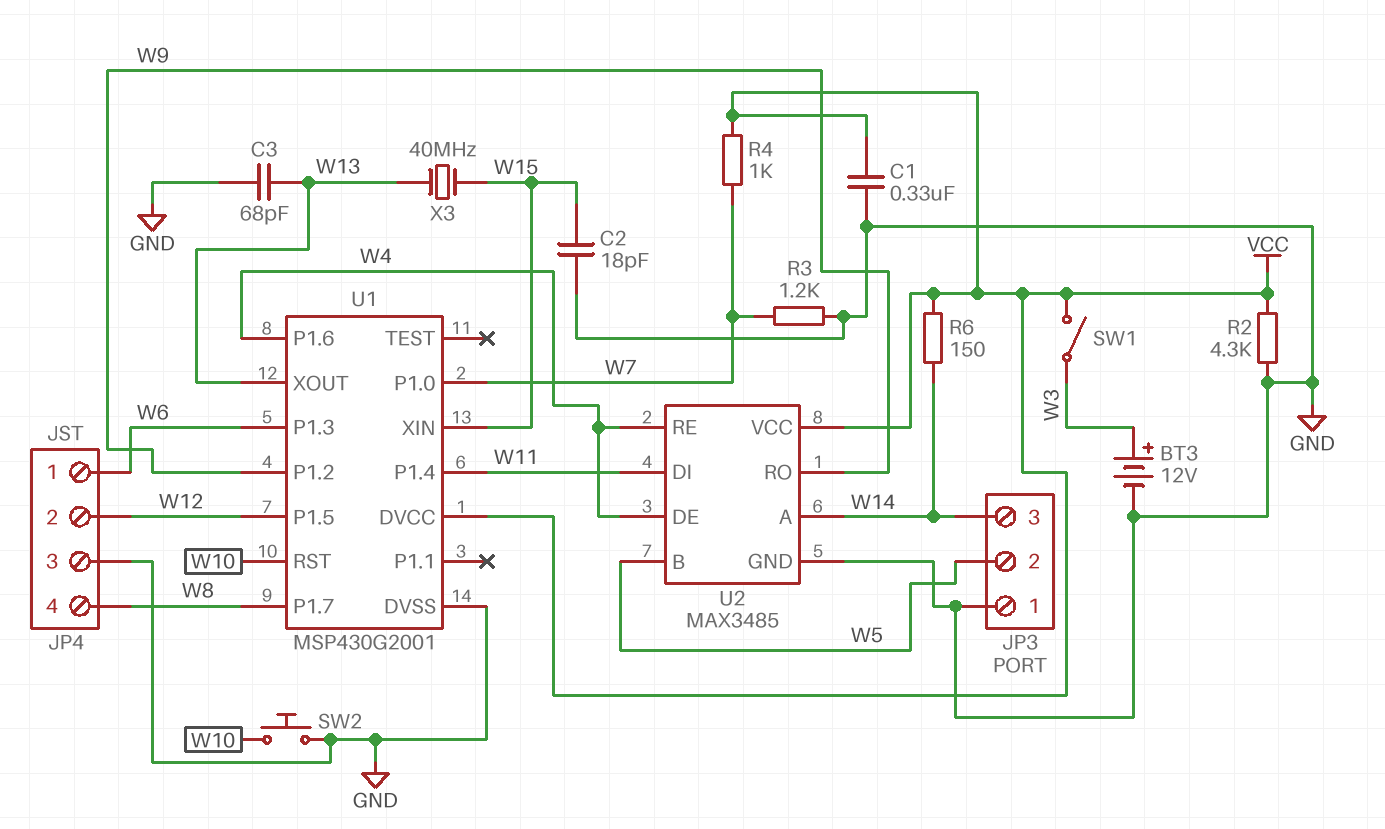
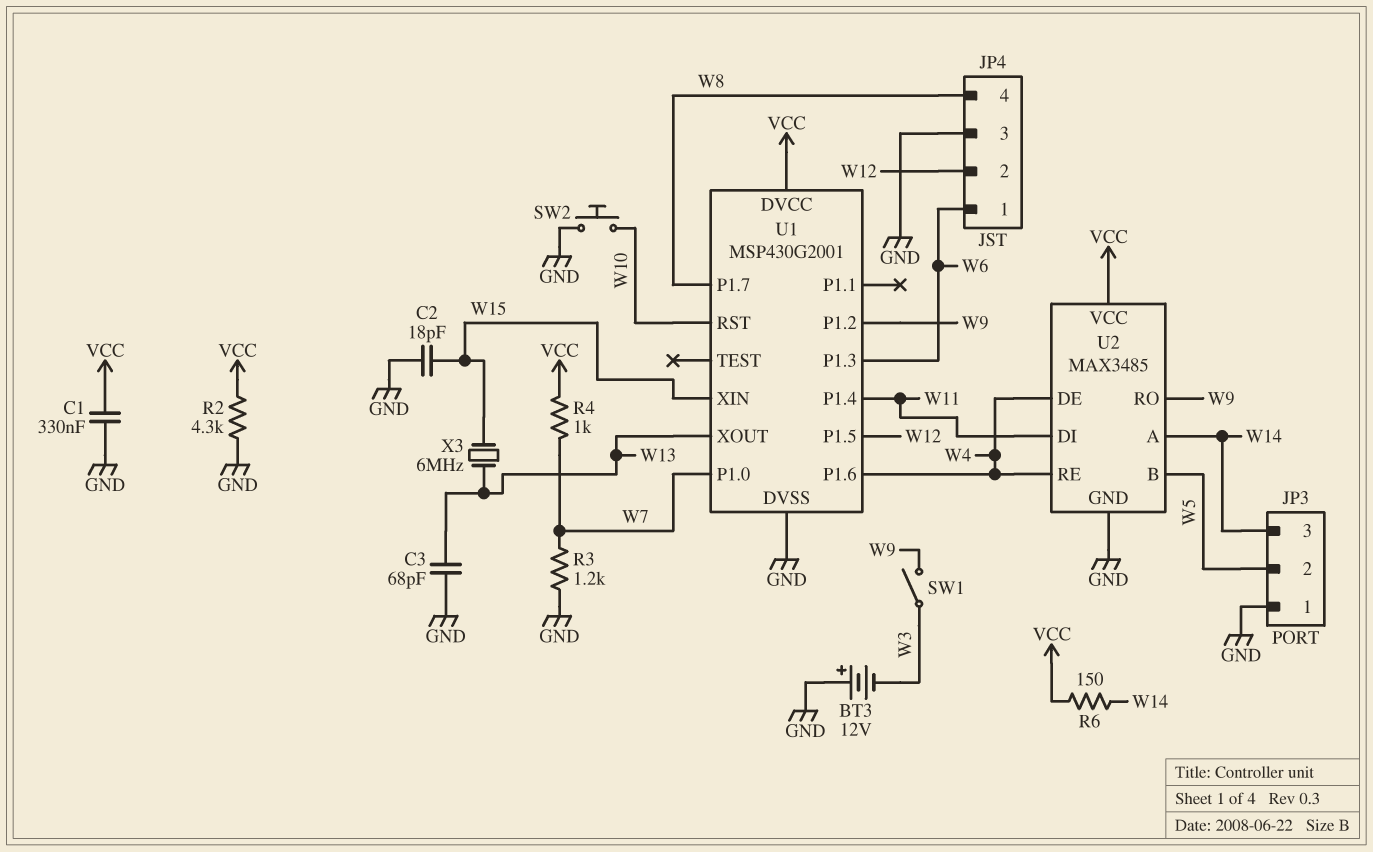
BT3: 12V (plus W3, minus GND) -> 12V (plus GND, minus W3)
SW1: switch (VCC, W3) -> switch (W3, W9)
X3: 40MHz (W13, W15) -> 6MHz (W13, W15)

